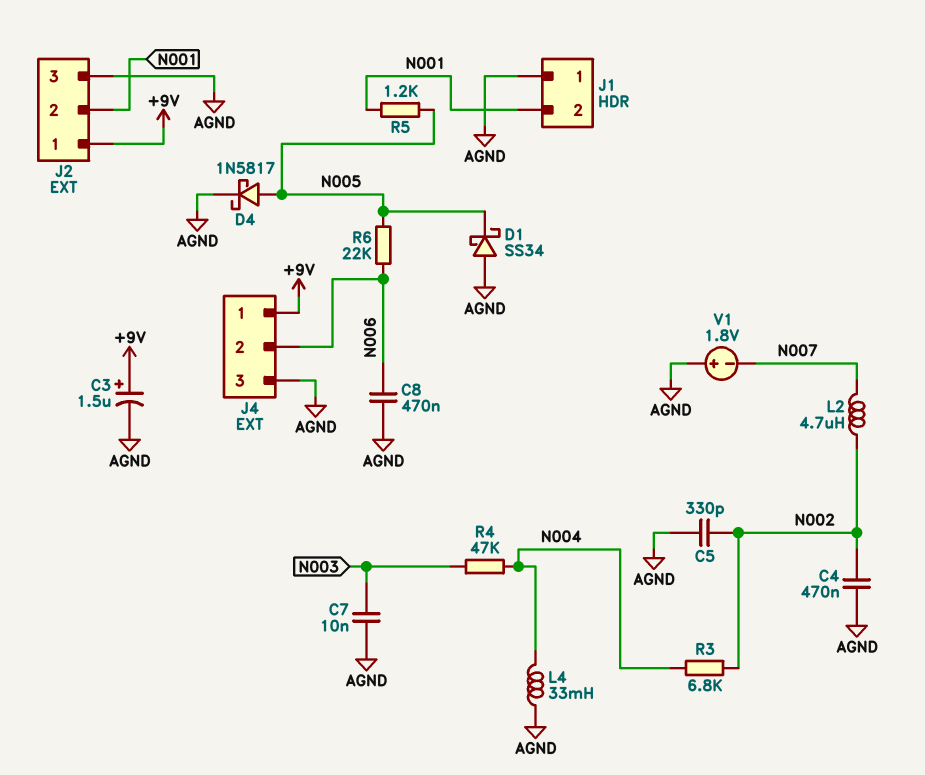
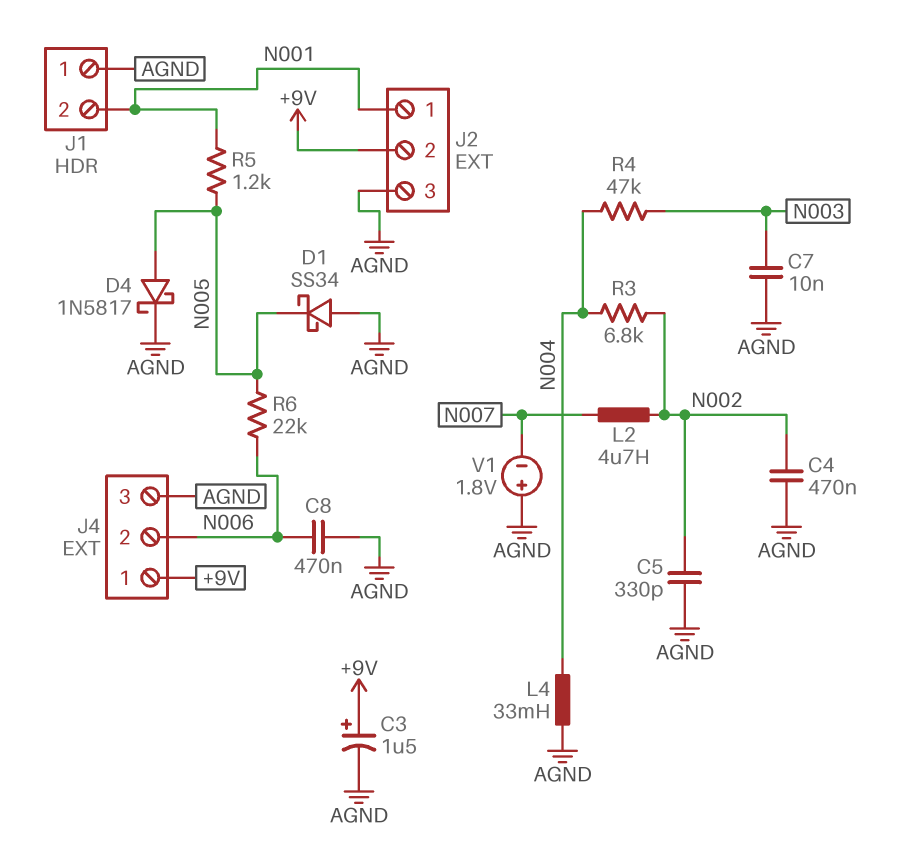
J2 pin 1: +9V -> N001
J2 pin 2: N001 -> +9V

